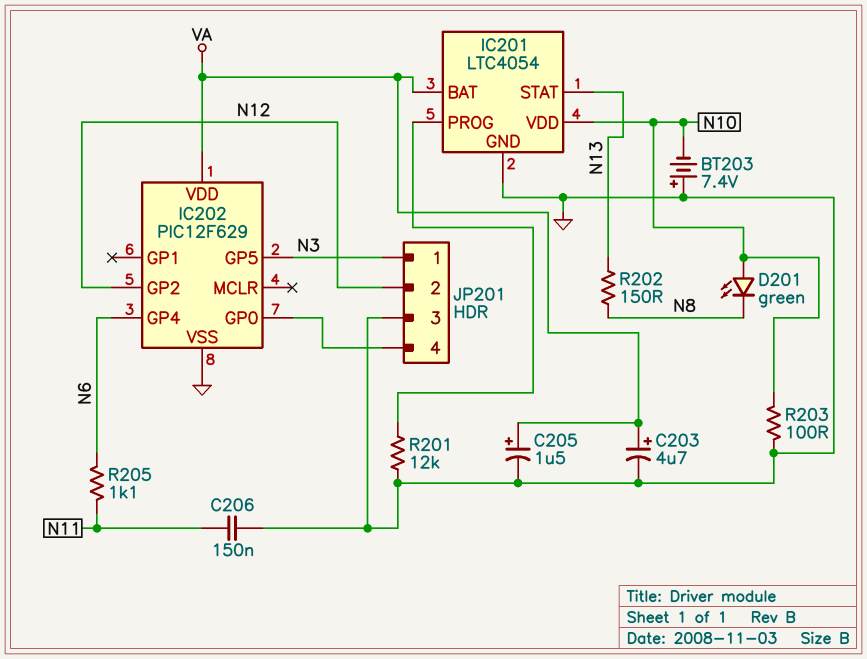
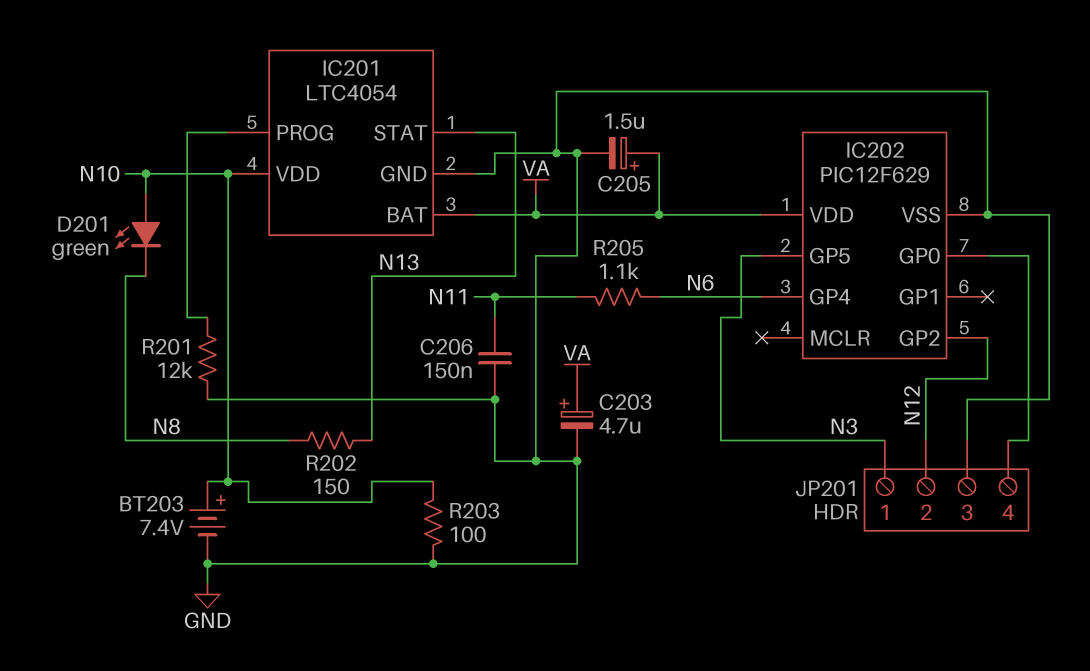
BT203: 7.4V (plus GND, minus N10) -> 7.4V (plus N10, minus GND)

